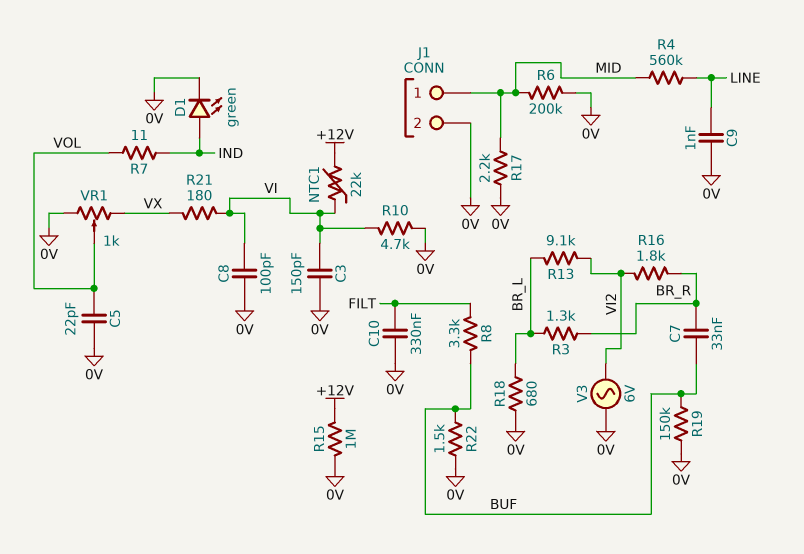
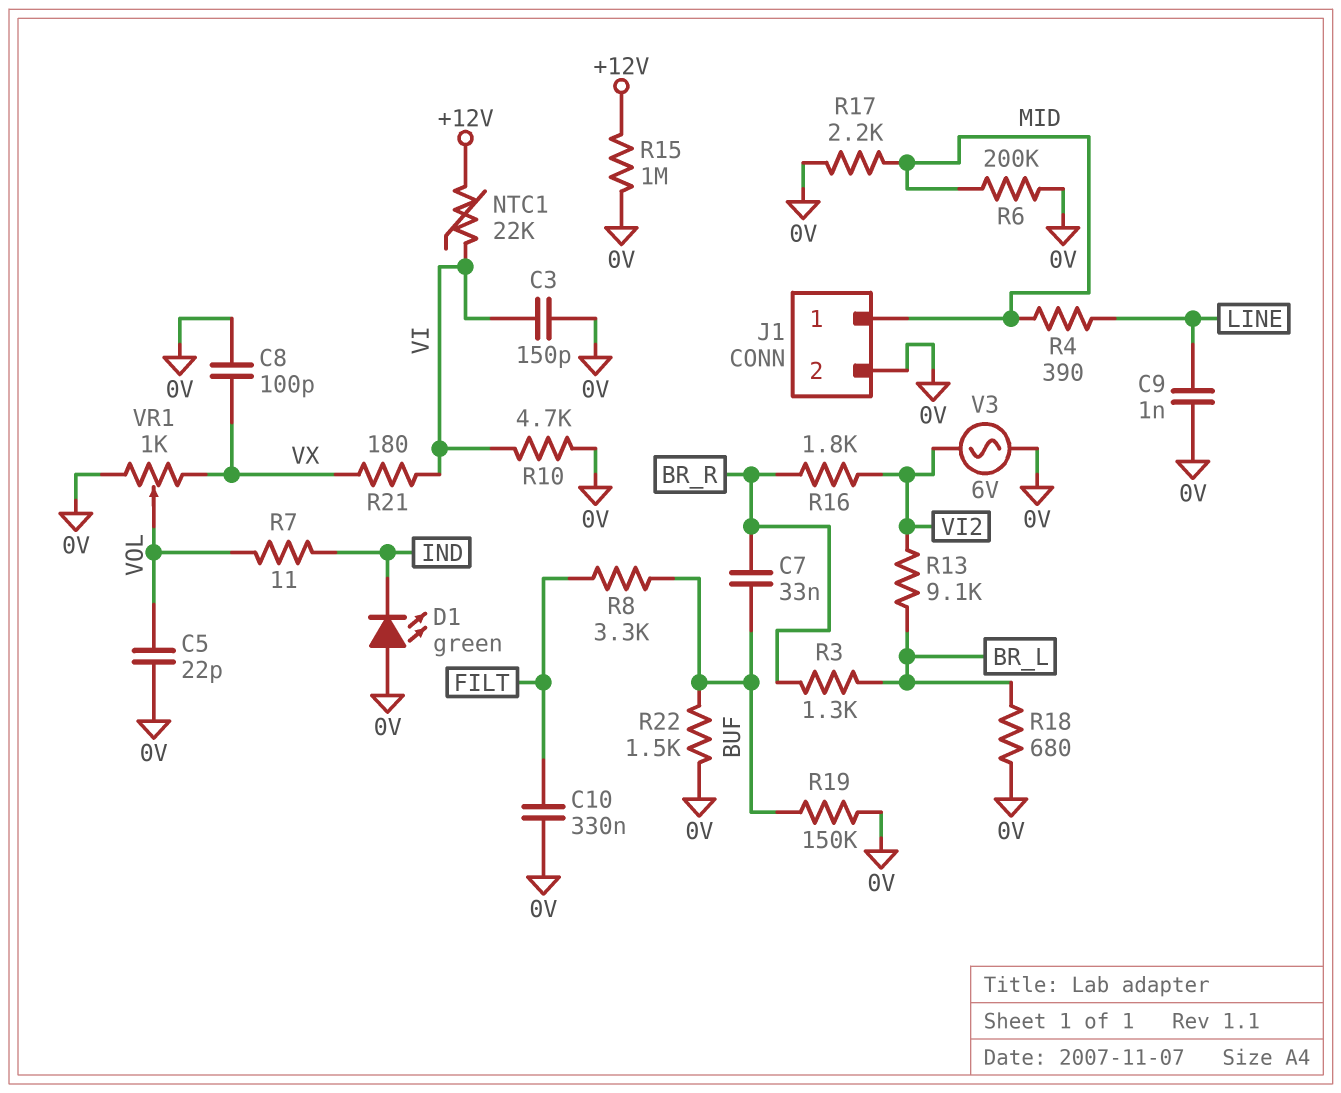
C8: 100pF (0V, VI) -> 100pF (0V, VX)
D1: LED green (A IND, K 0V) -> LED green (A 0V, K IND)
R4: 560k (LINE, MID) -> 390 (LINE, MID)

